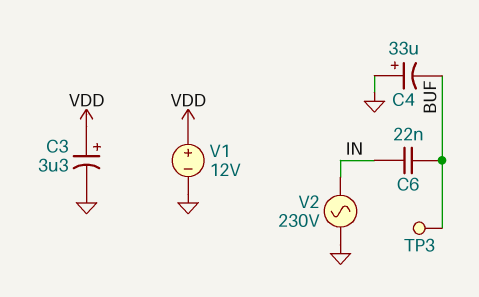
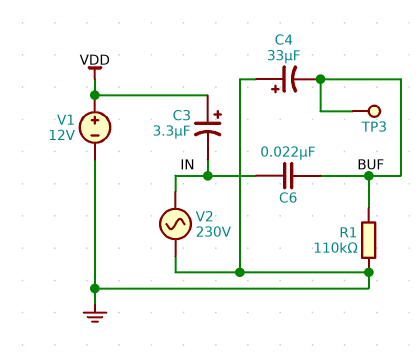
C3: 3.3uF (plus VDD, minus GND) -> 3.3uF (plus VDD, minus IN)
R1: none -> 110k (BUF, GND)

